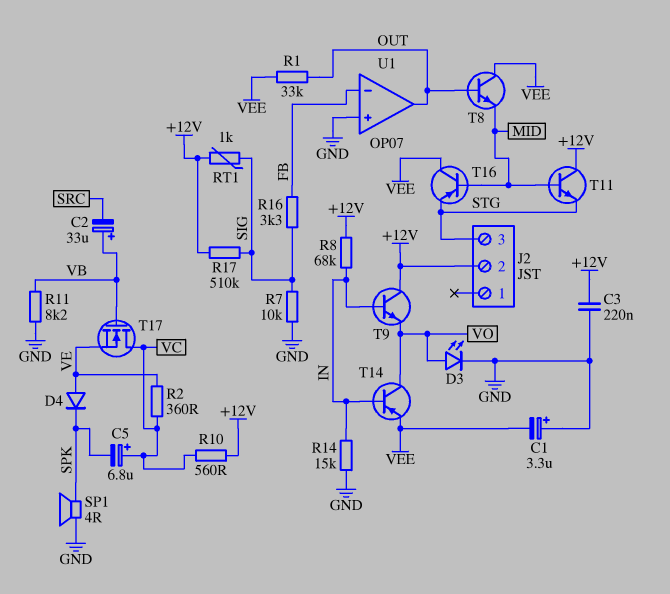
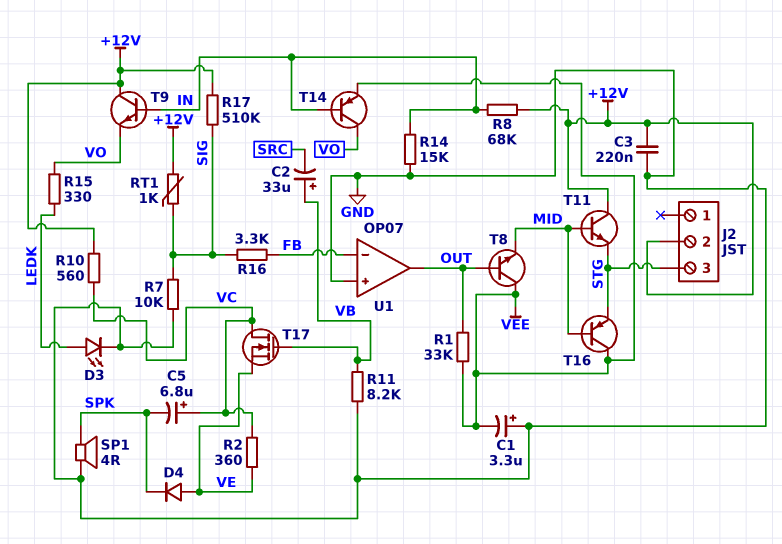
D3: LED (A VO, K GND) -> LED (A LEDK, K GND)
R15: none -> 330 (LEDK, VO)

